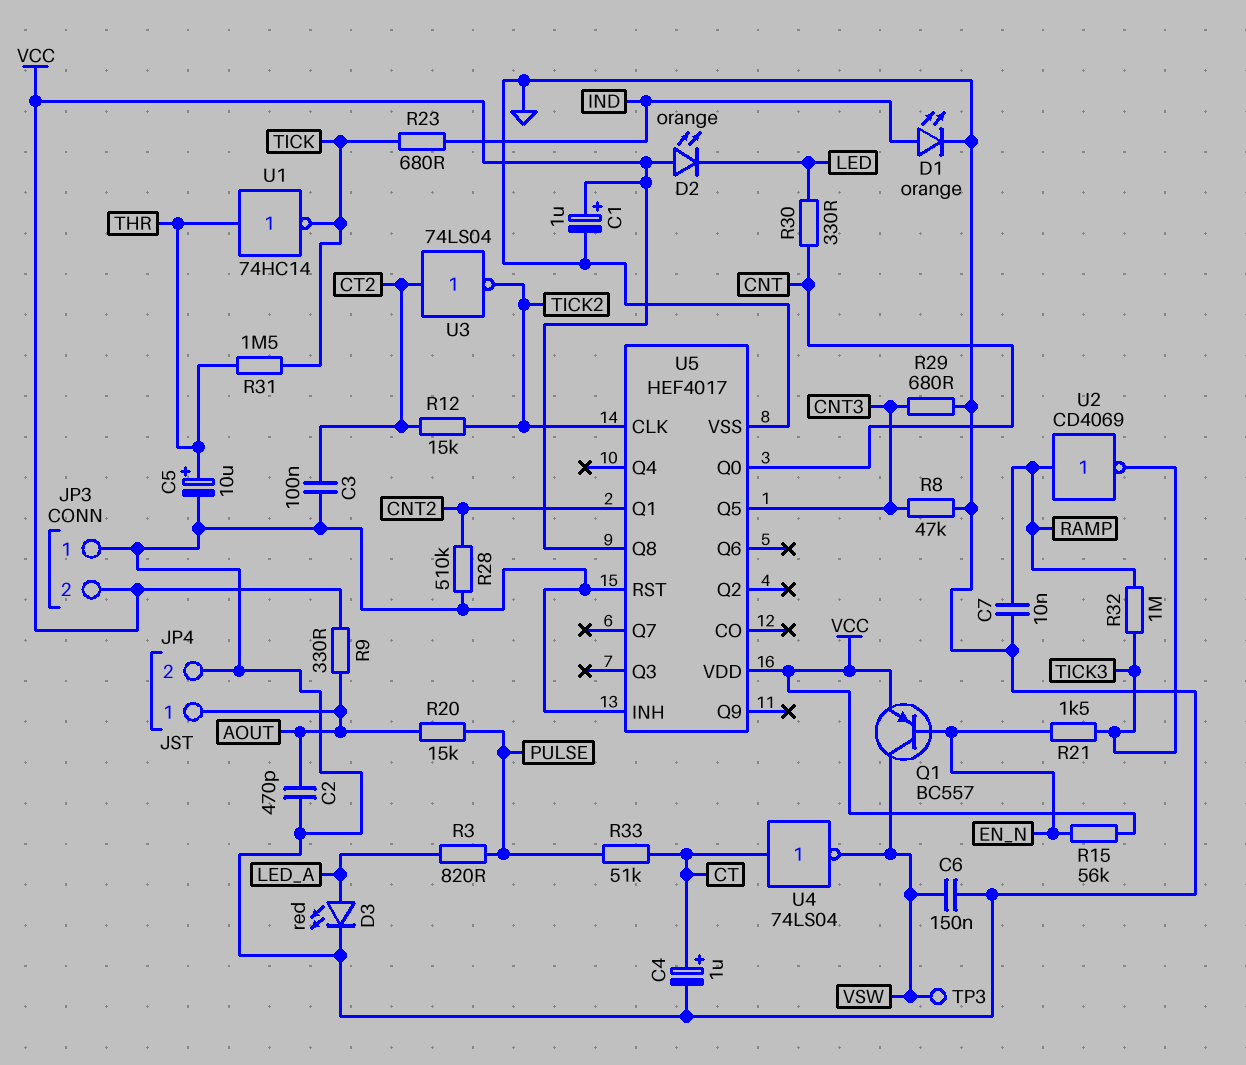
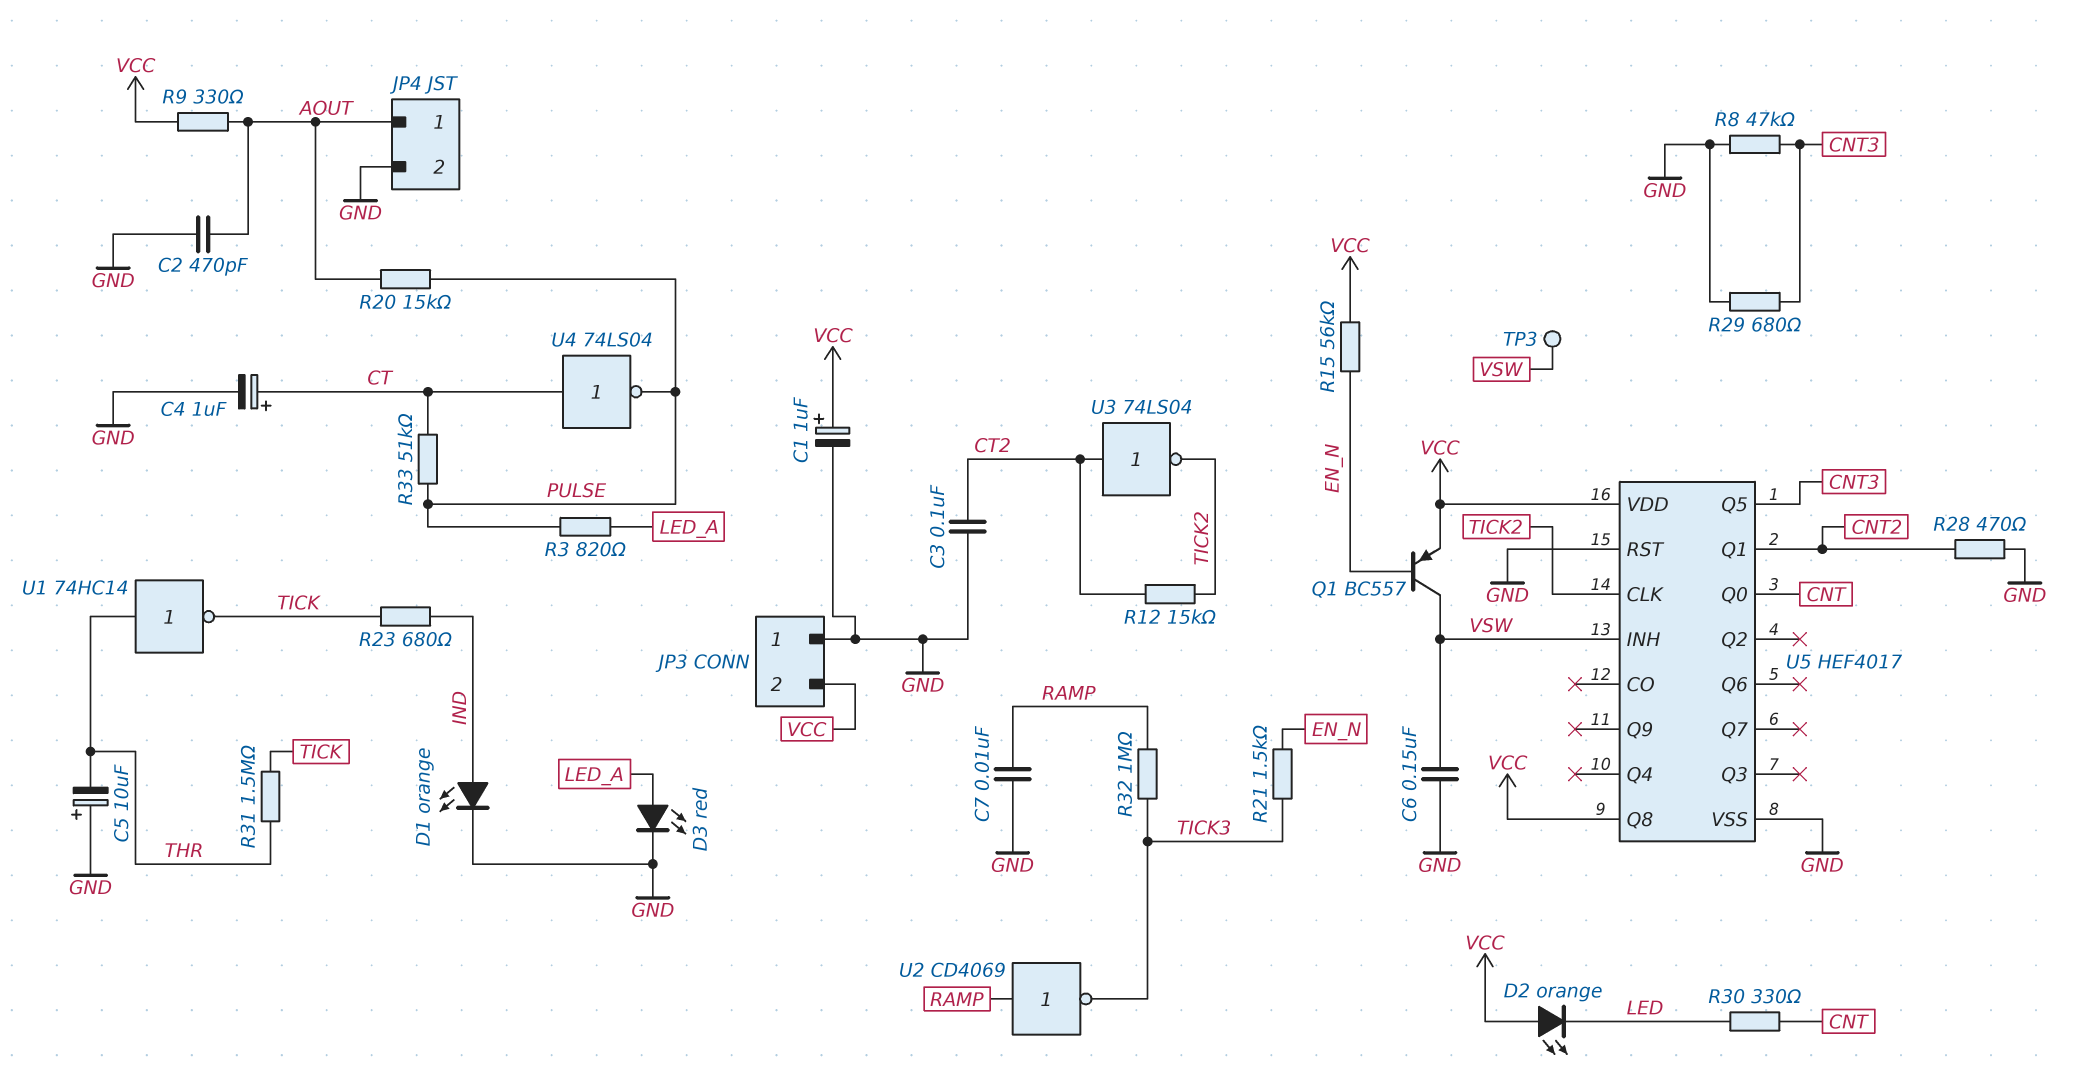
C5: 10uF (plus THR, minus GND) -> 10uF (plus GND, minus THR)
R28: 510k (CNT2, GND) -> 470 (CNT2, GND)
U4: NOT 74LS04 (in CT, out VSW) -> NOT 74LS04 (in CT, out PULSE)
U5 pin INH: GND -> VSW

